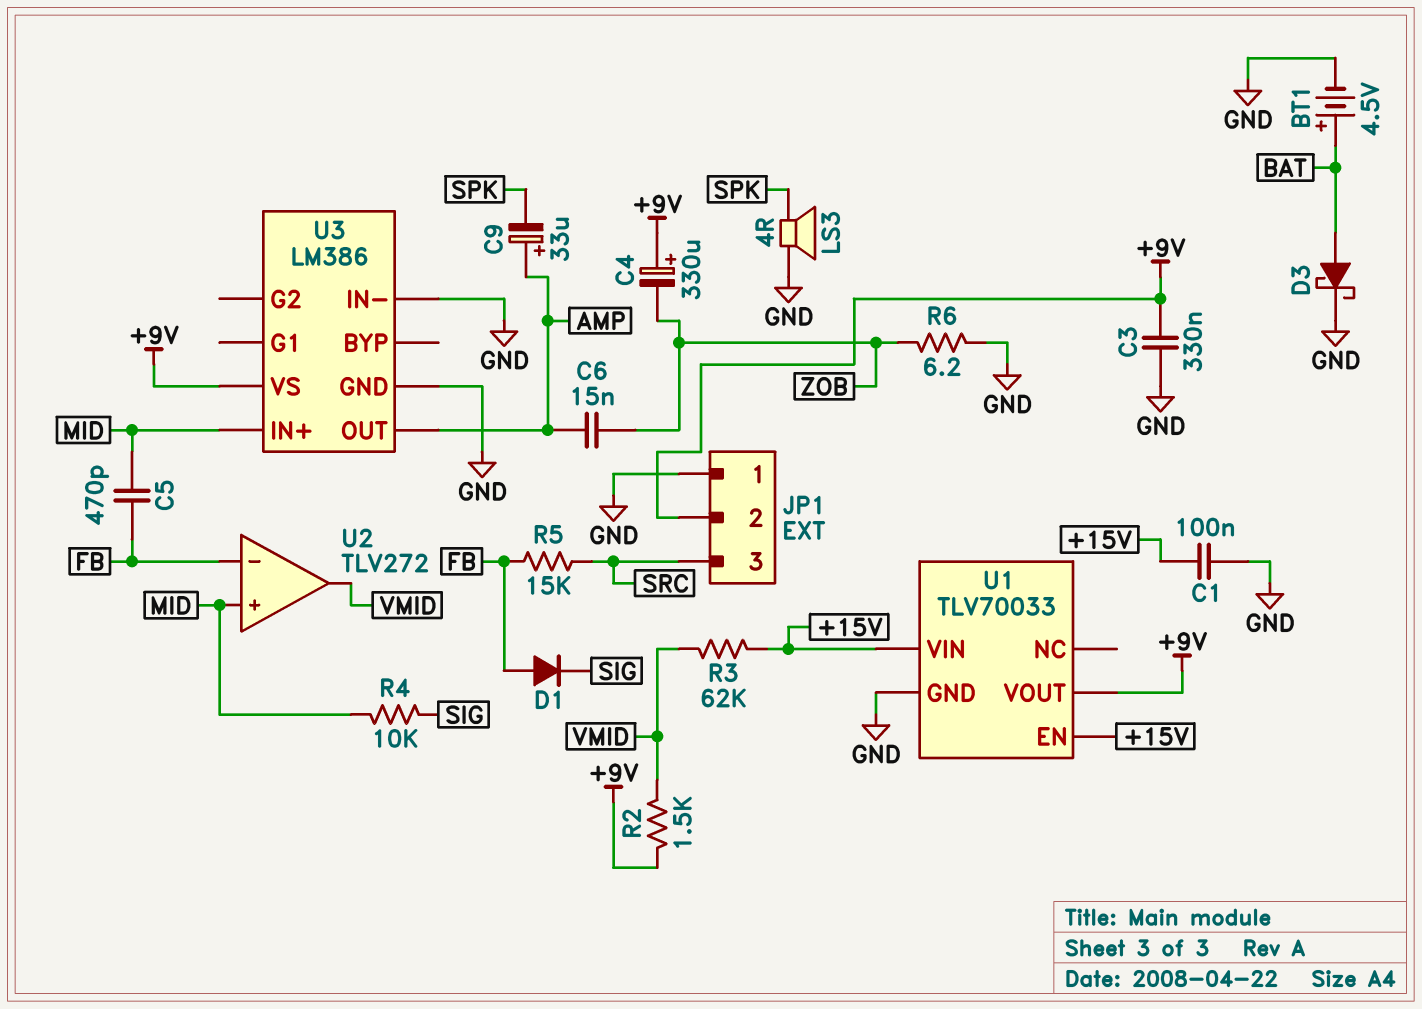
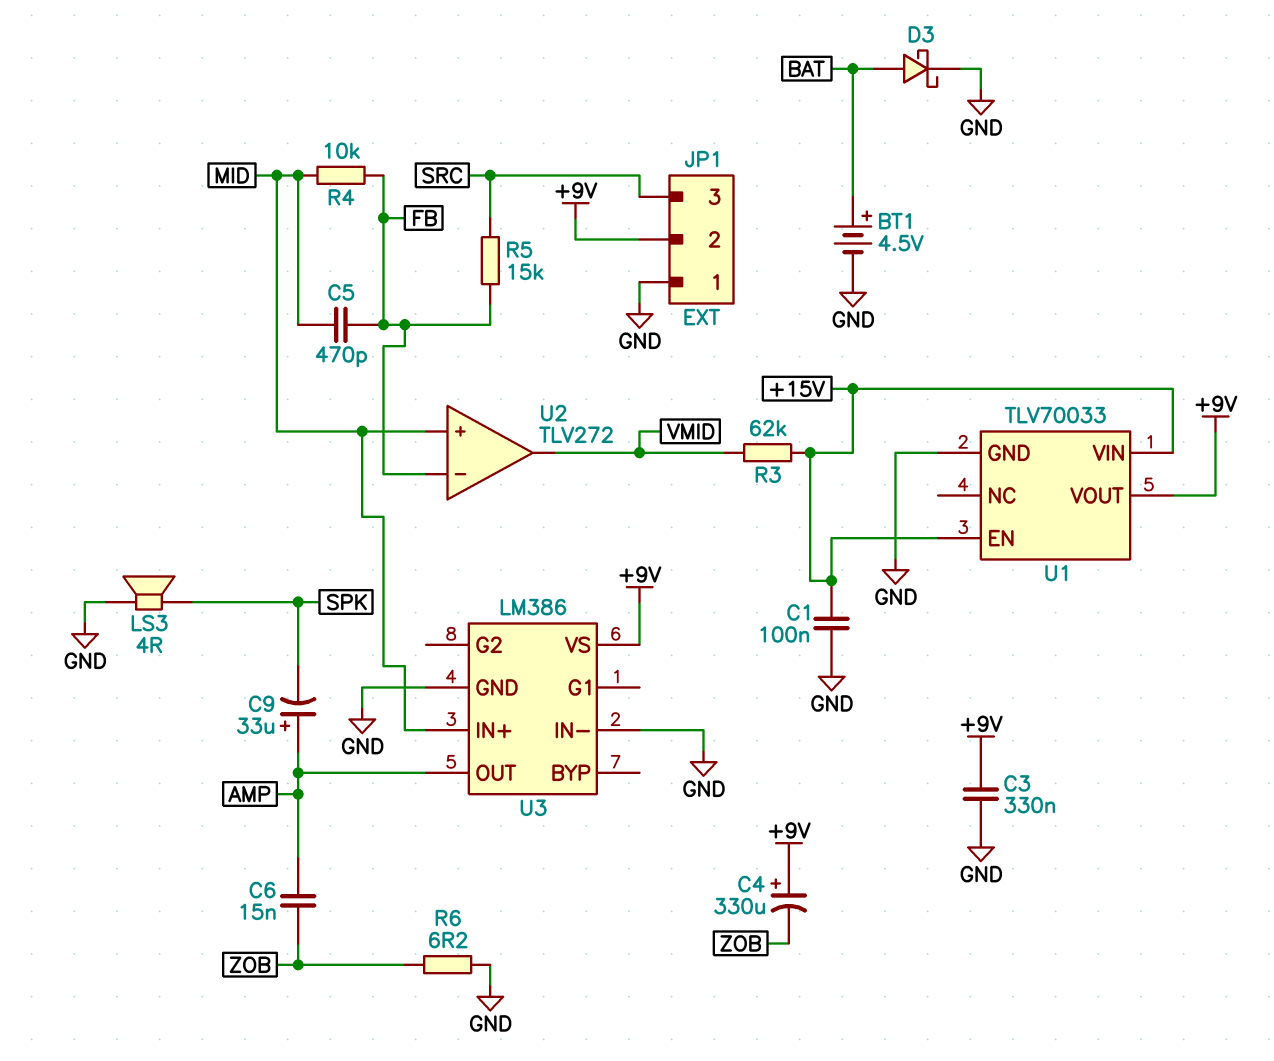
D1: diode (A FB, K SIG) -> none
R2: 1.5k (+9V, VMID) -> none
R4: 10k (MID, SIG) -> 10k (FB, MID)

